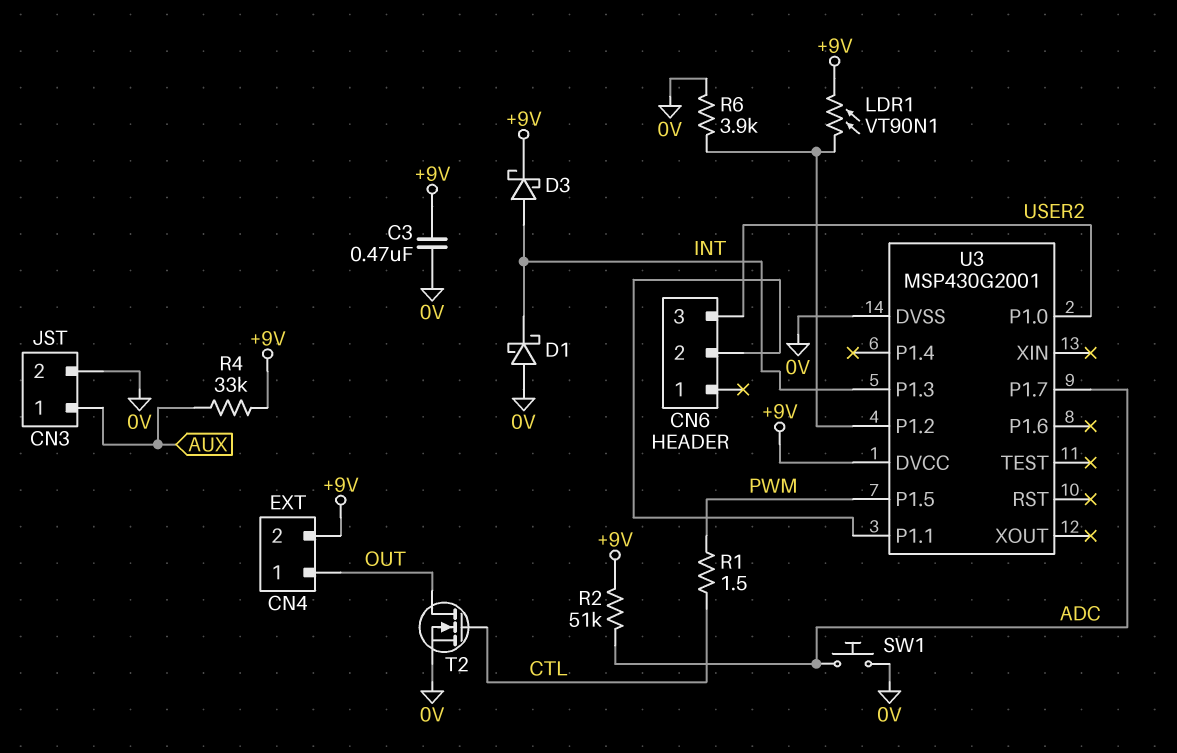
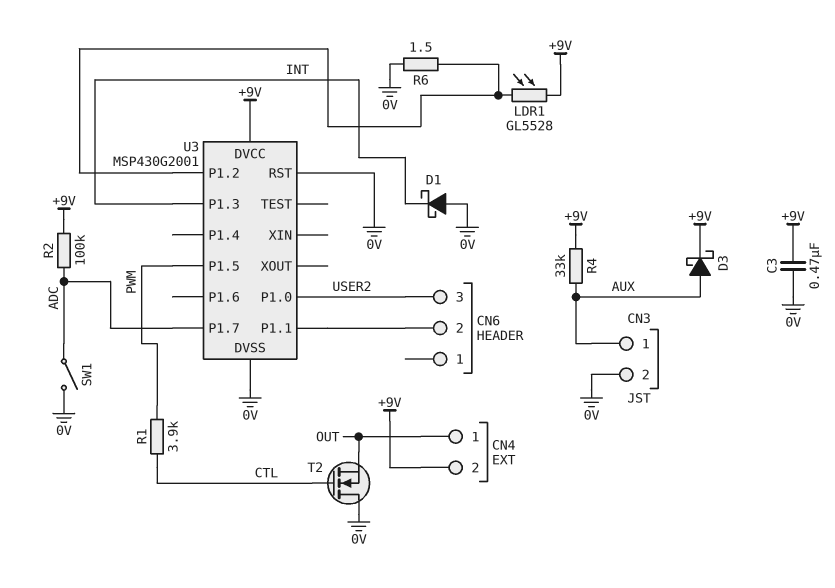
D3: schottky (A INT, K +9V) -> schottky (A AUX, K +9V)
LDR1: VT90N1 (+9V, U3/P1.2) -> GL5528 (+9V, U3/P1.2)
R1: 1.5 (CTL, PWM) -> 3.9k (CTL, PWM)
R2: 51k (+9V, ADC) -> 100k (+9V, ADC)
R6: 3.9k (0V, U3/P1.2) -> 1.5 (0V, U3/P1.2)
SW1: button (0V, ADC) -> switch (0V, ADC)
T2: NMOS (G CTL, D OUT, S 0V) -> NMOS (G CTL, D 0V, S OUT)
U3 pin RST: none -> 0V

